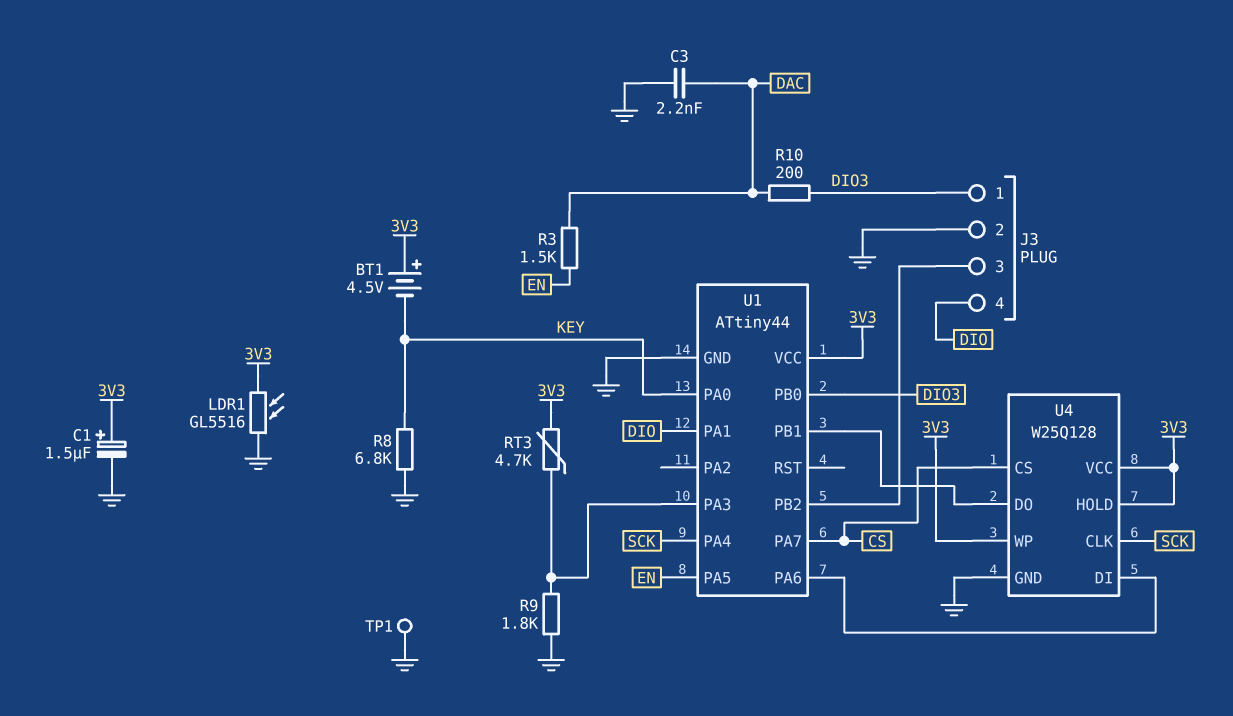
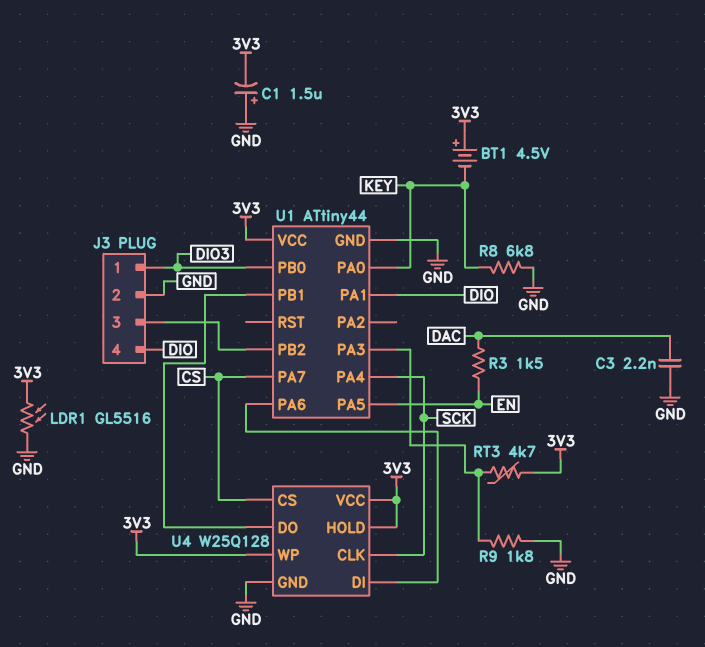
C1: 1.5uF (plus 3V3, minus GND) -> 1.5uF (plus GND, minus 3V3)
R10: 200 (DAC, DIO3) -> none
TP1: test point (GND) -> none

